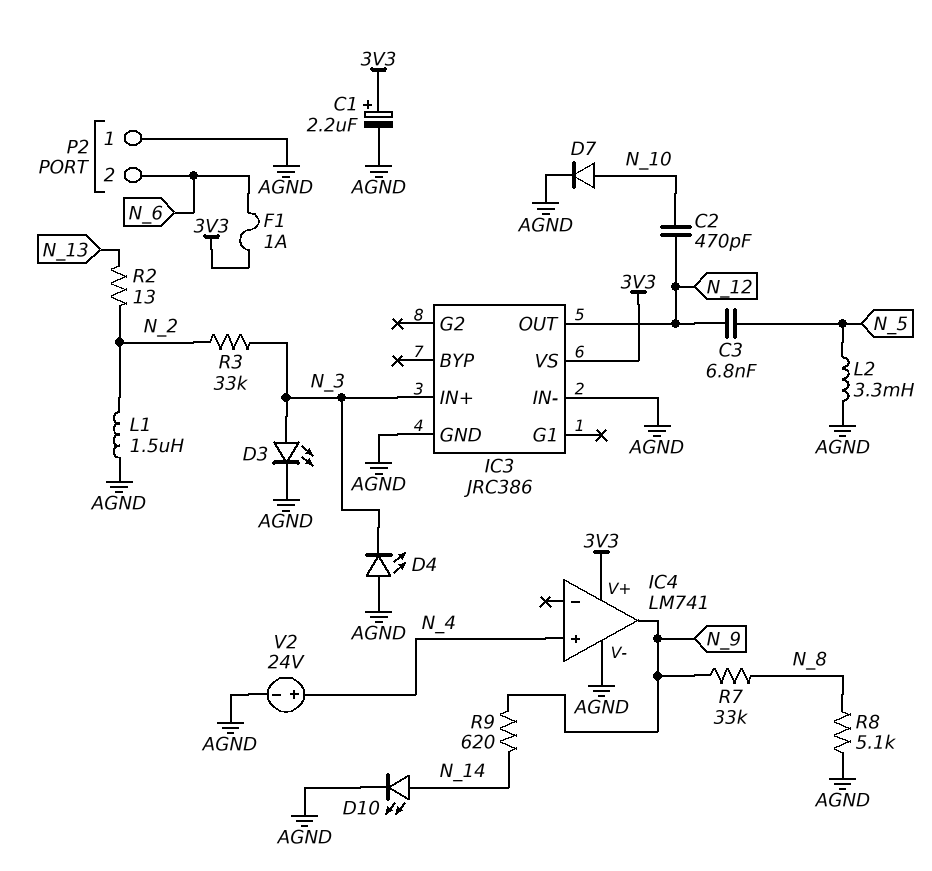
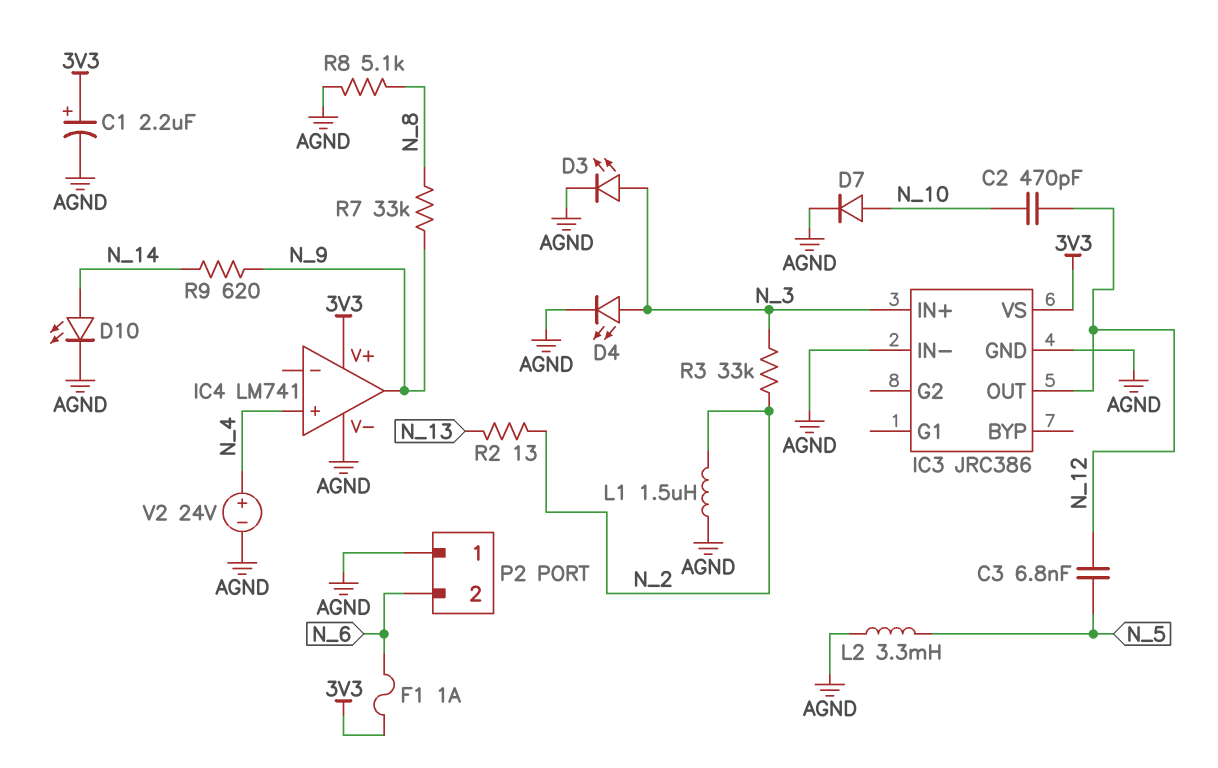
D4: LED (A AGND, K N_3) -> LED (A N_3, K AGND)

